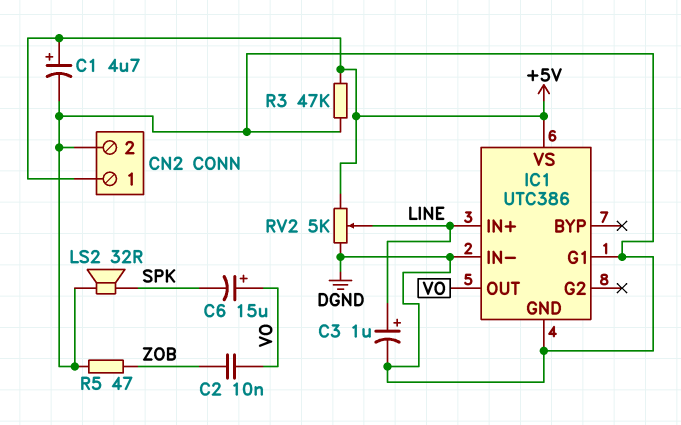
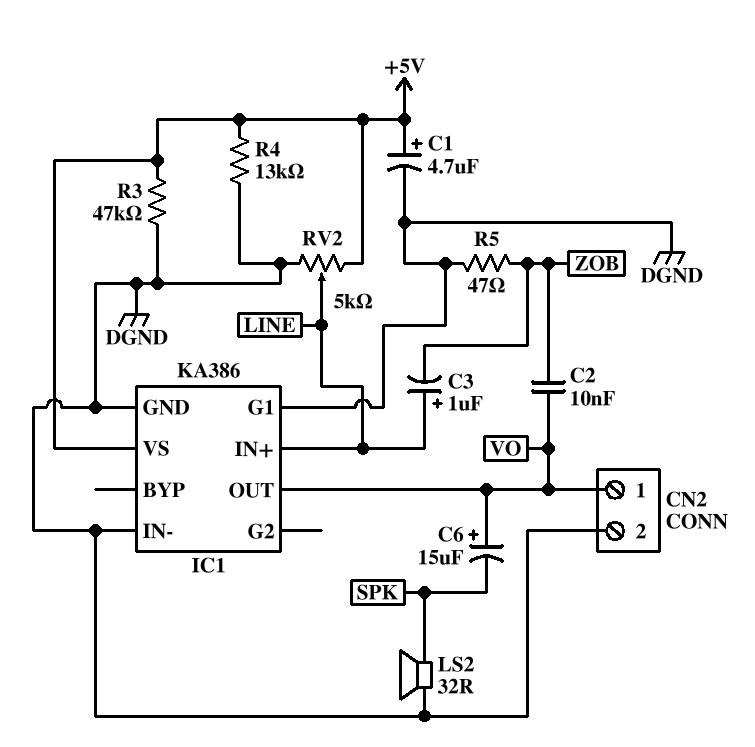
C3: 1uF (plus LINE, minus DGND) -> 1uF (plus LINE, minus ZOB)
CN2 pin 1: +5V -> VO
IC1: UTC386 -> KA386
R4: none -> 13k (+5V, DGND)

